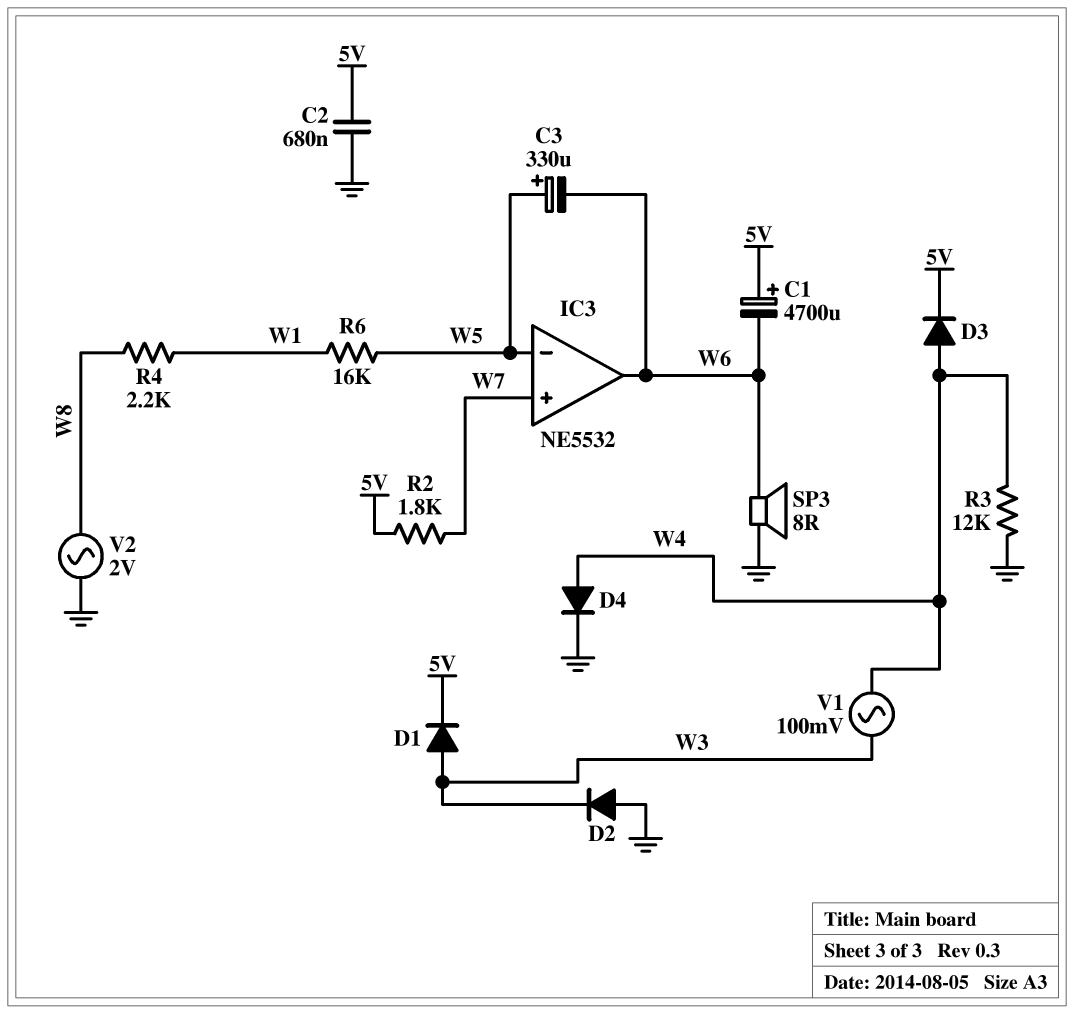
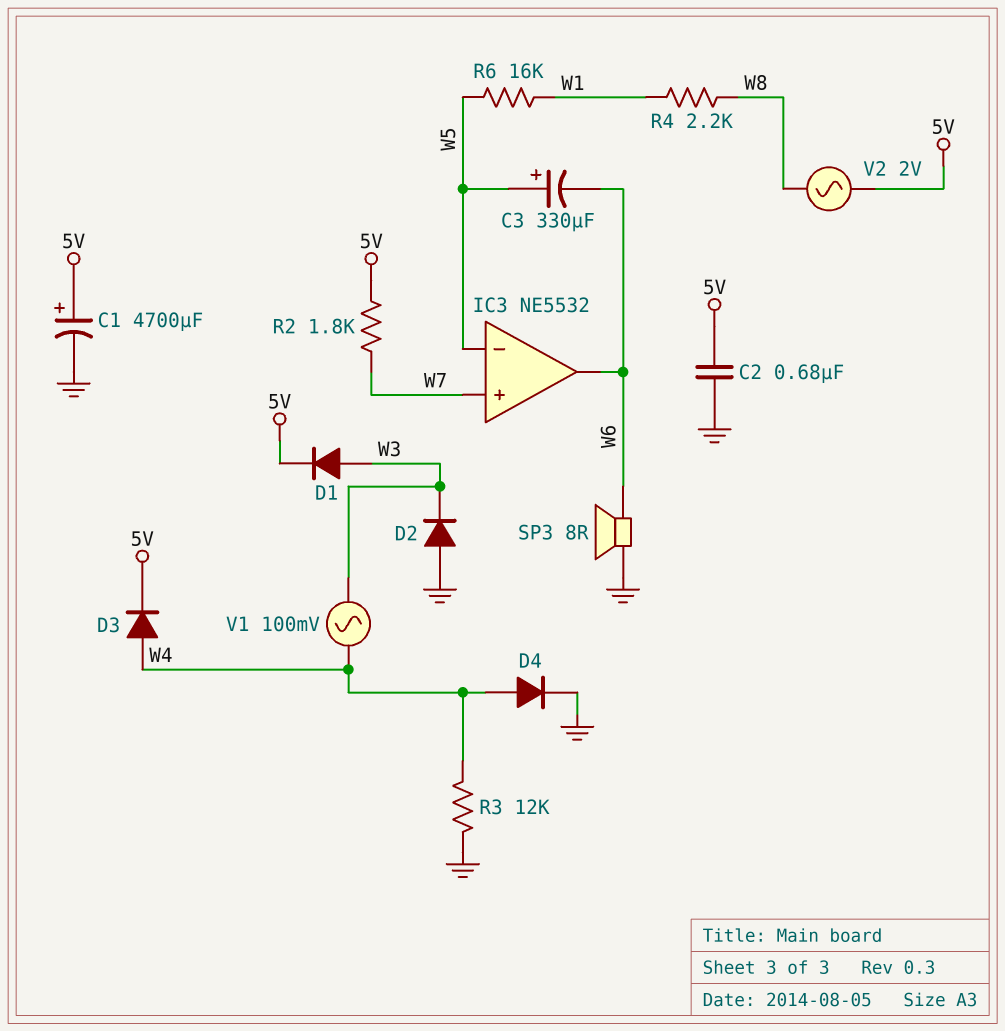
C1: 4700uF (plus 5V, minus W6) -> 4700uF (plus 5V, minus GND)
V2: AC 2V (GND, W8) -> AC 2V (5V, W8)

